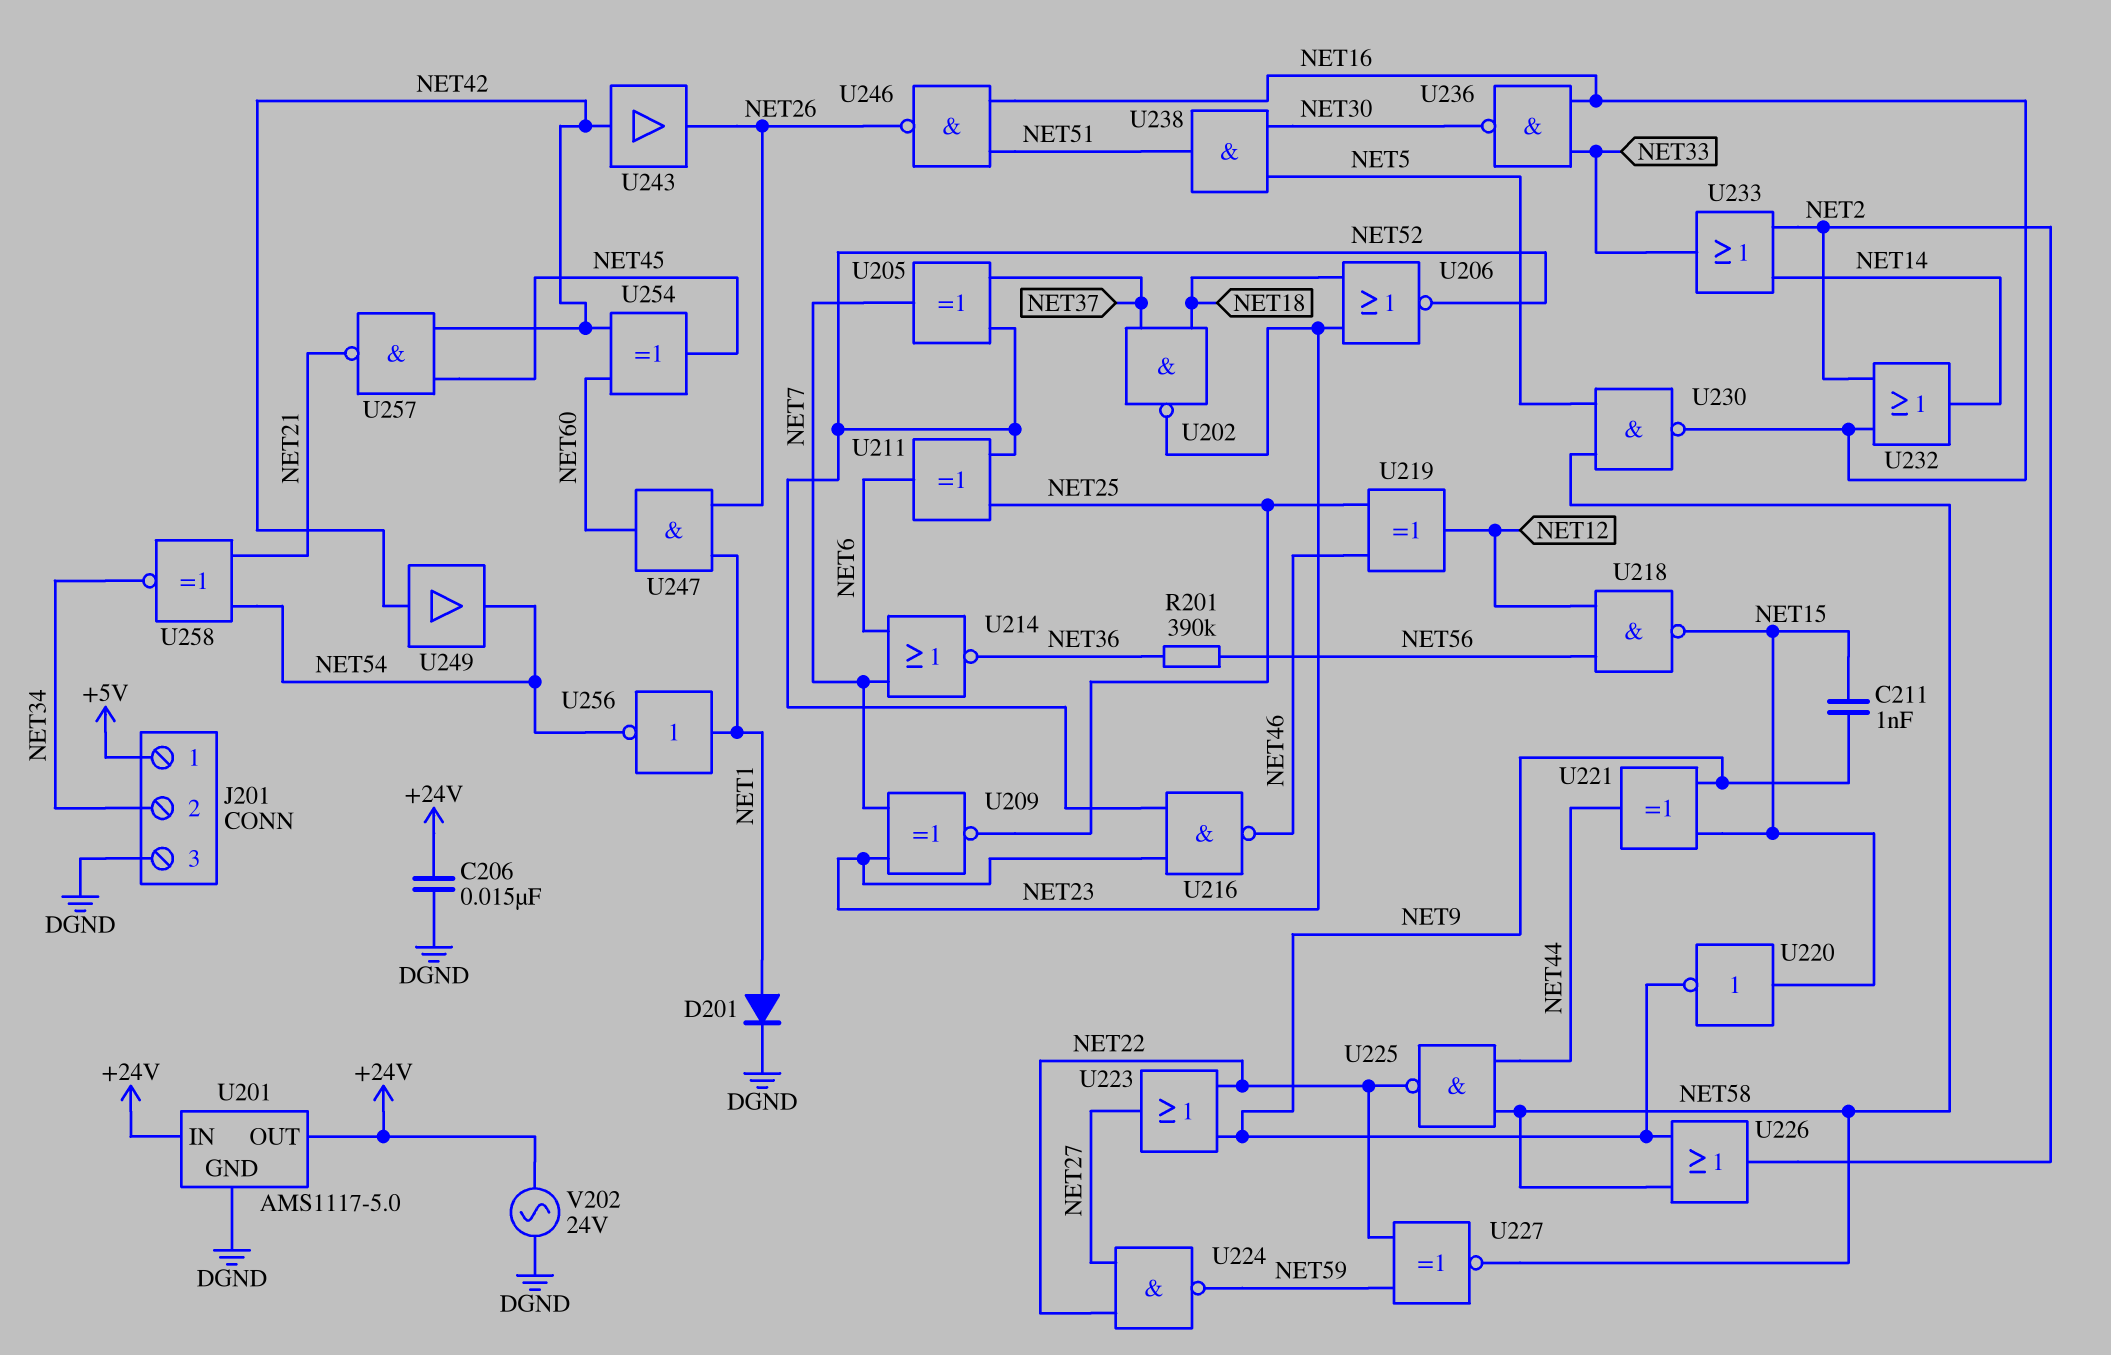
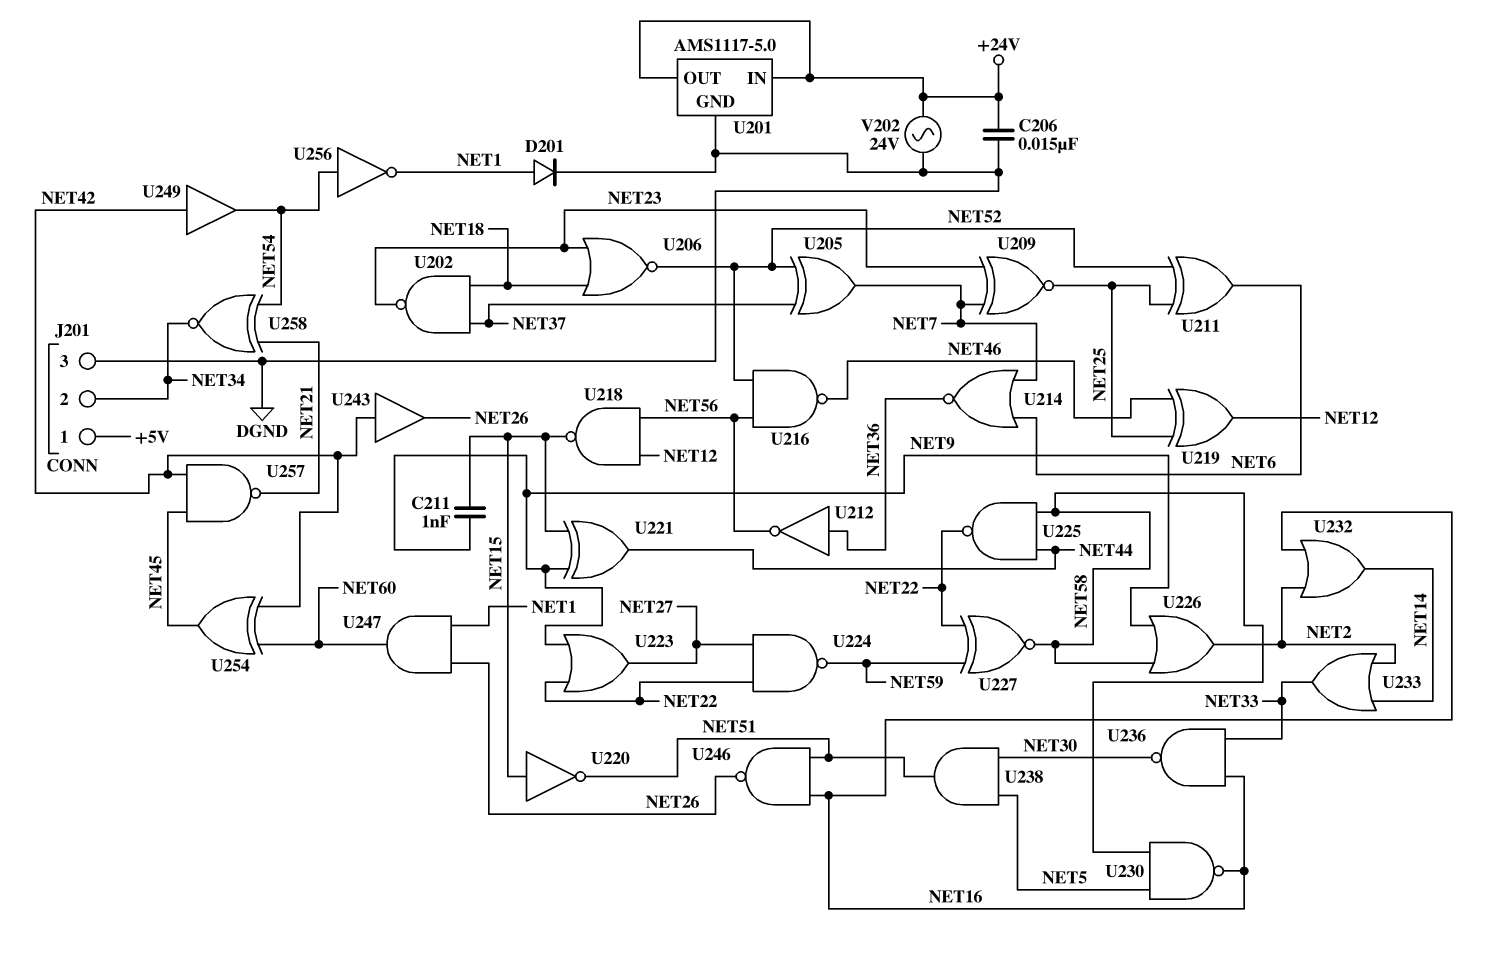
R201: 390k (NET36, NET56) -> none
U212: none -> NOT (in NET36, out NET56)
U216: NAND (in NET23, in NET52, out NET46) -> NAND (in NET52, in NET56, out NET46)
U220: NOT (in NET15, out NET9) -> NOT (in NET15, out NET51)
U256: NOT (in NET1, out NET54) -> NOT (in NET54, out NET1)

